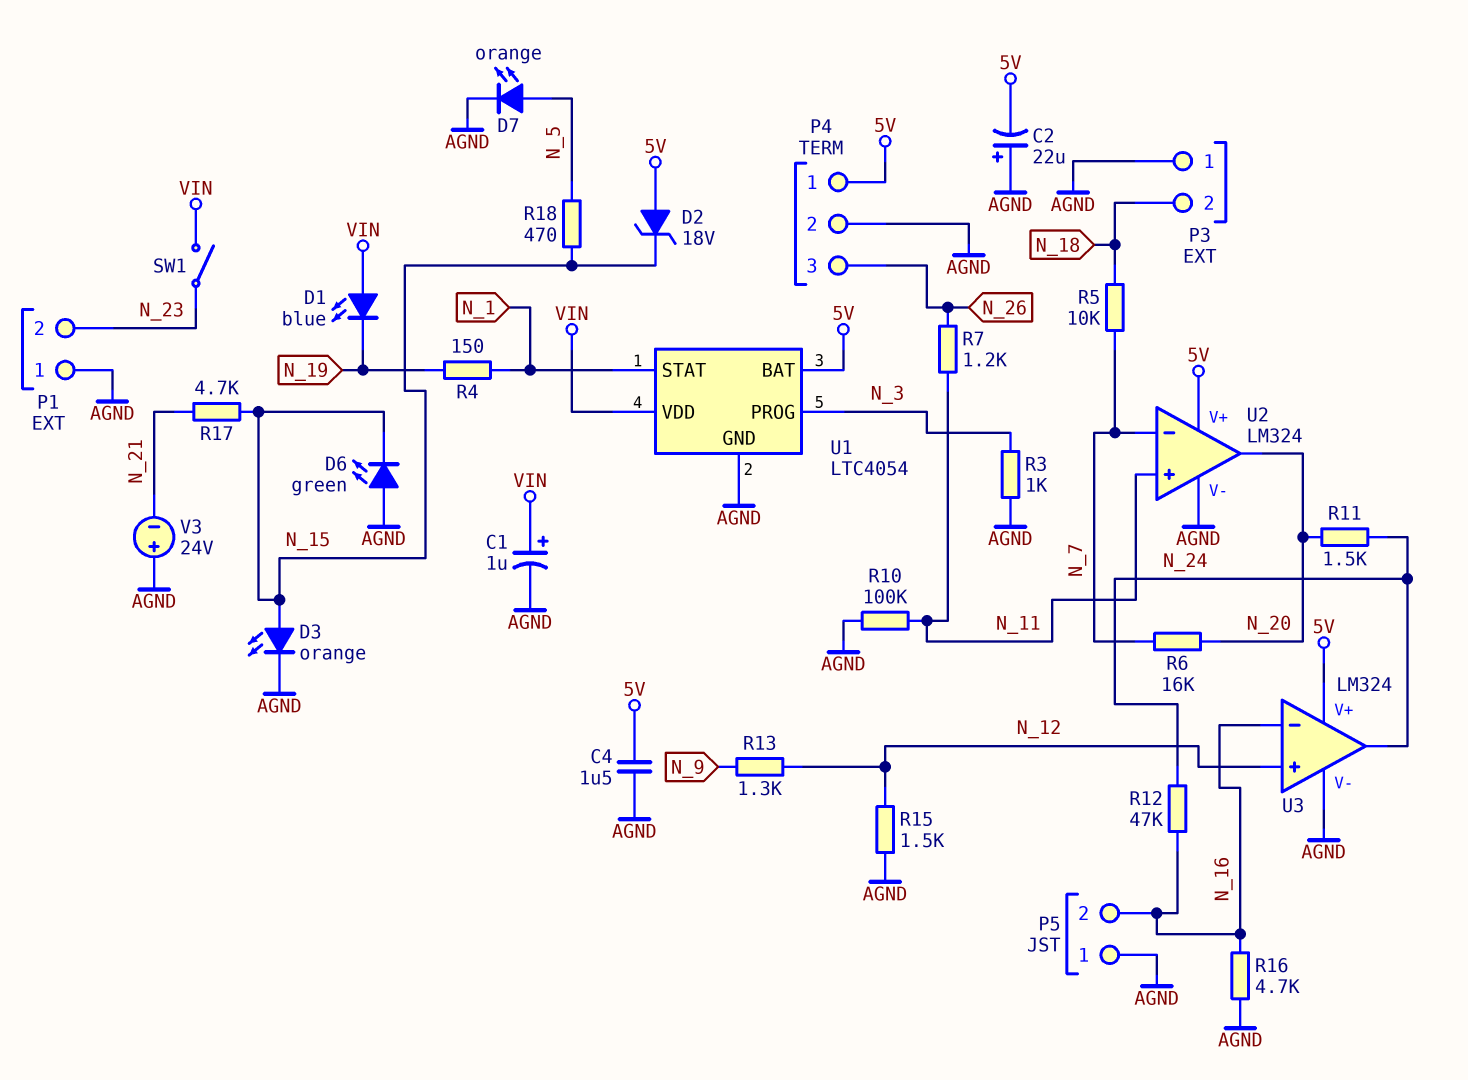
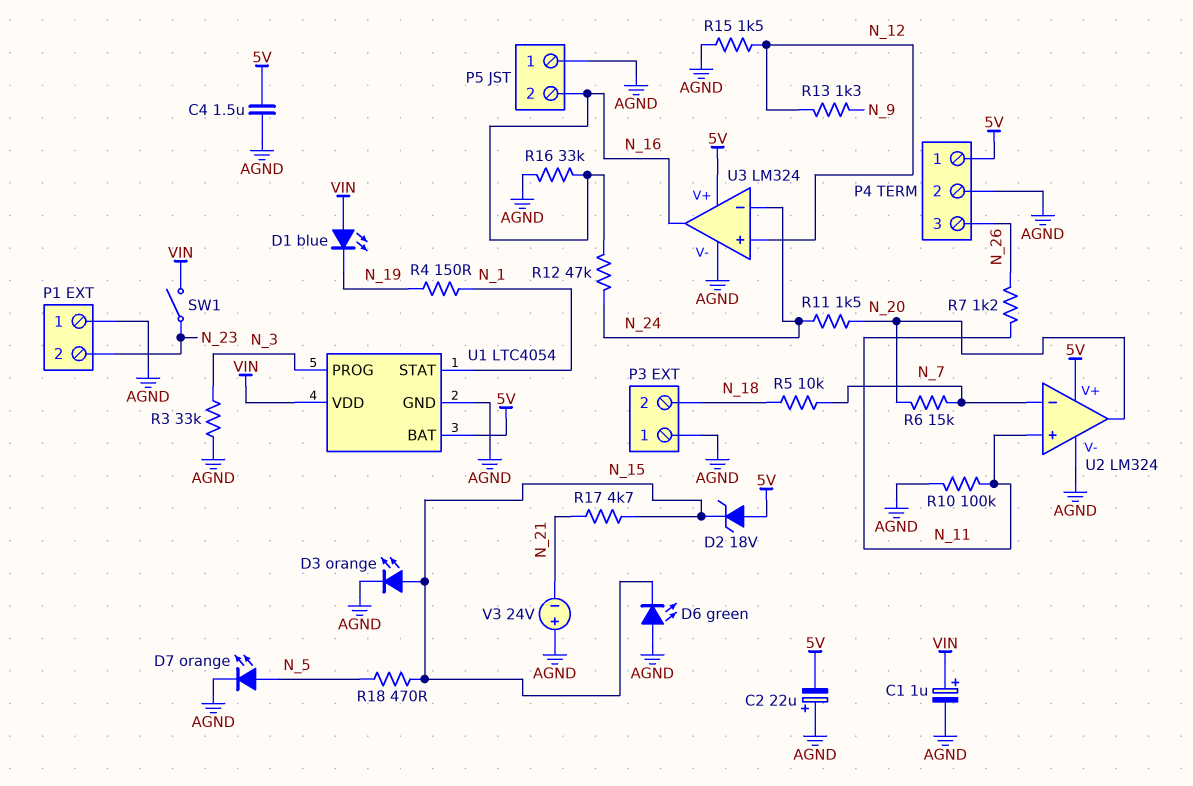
R3: 1k (AGND, N_3) -> 33k (AGND, N_3)
R6: 16k (N_7, N_20) -> 15k (N_7, N_20)
R16: 4.7k (AGND, N_16) -> 33k (AGND, N_16)
U3 pin in-: N_16 -> N_24
U3 pin out: N_24 -> N_16

